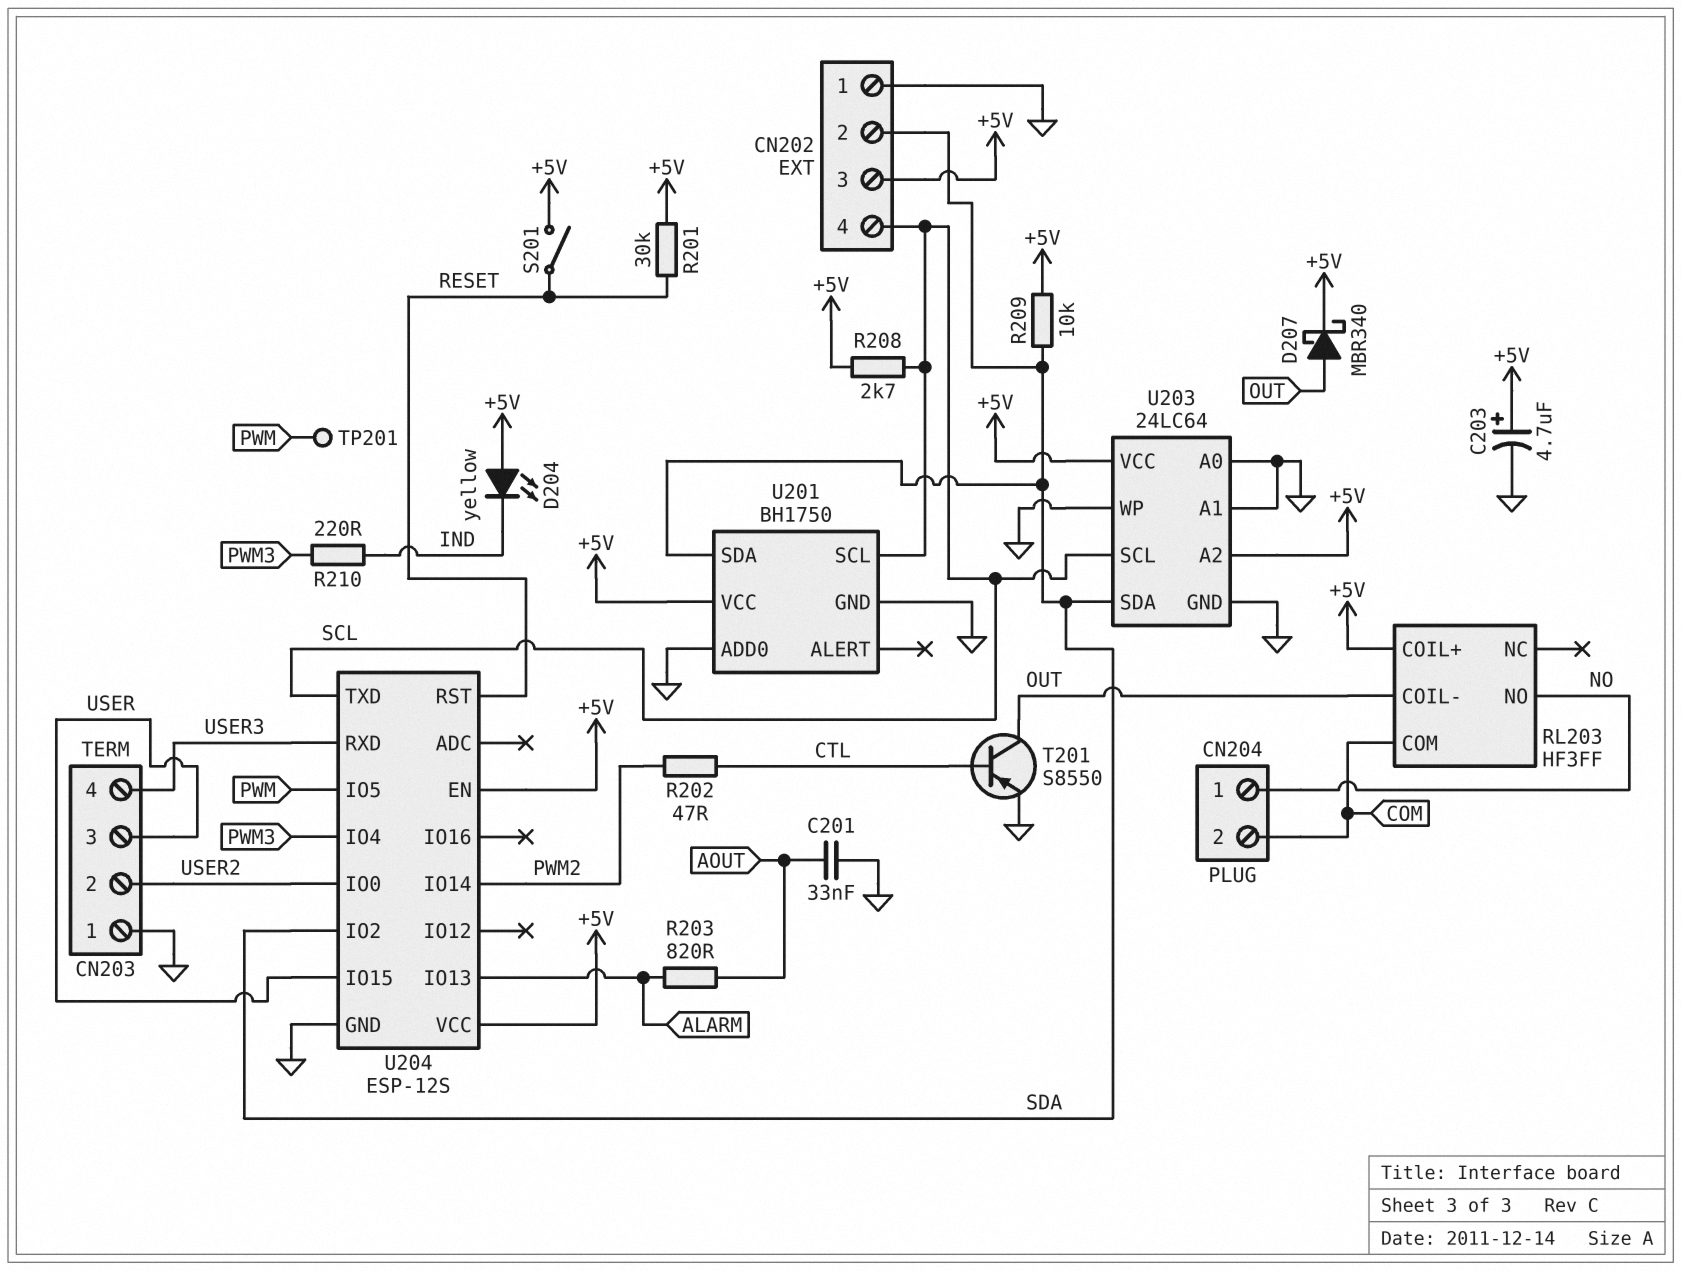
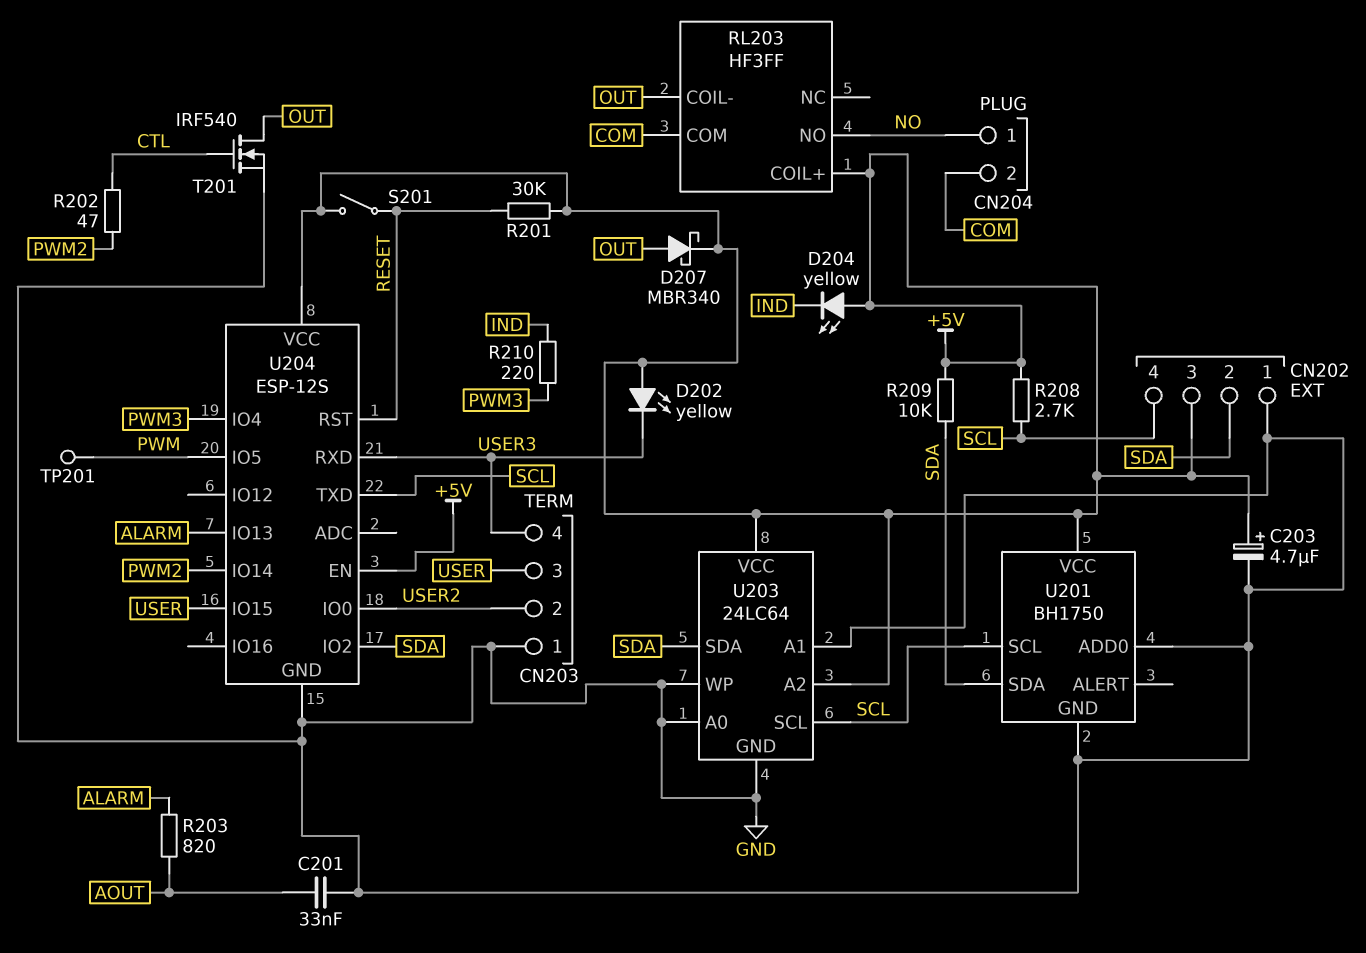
D202: none -> LED yellow (A +5V, K USER3)
T201: PNP S8550 (B CTL, C OUT, E GND) -> NMOS IRF540 (G CTL, D OUT, S GND)

